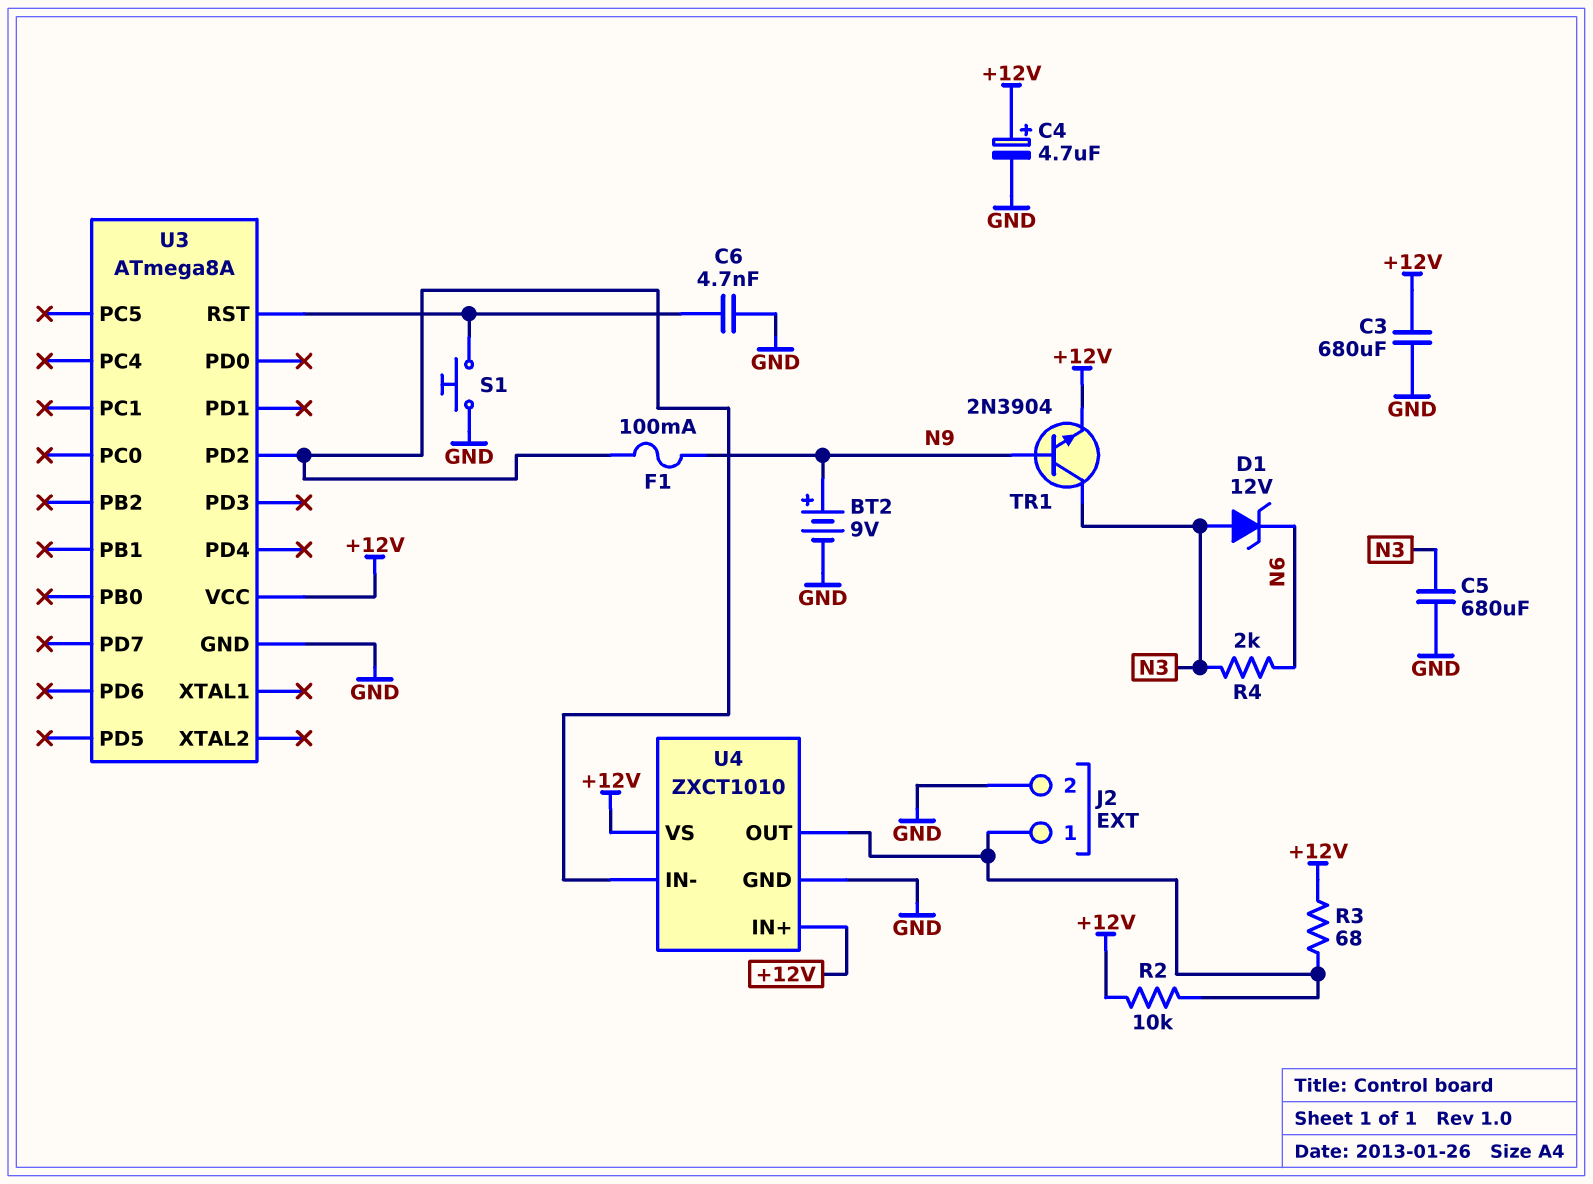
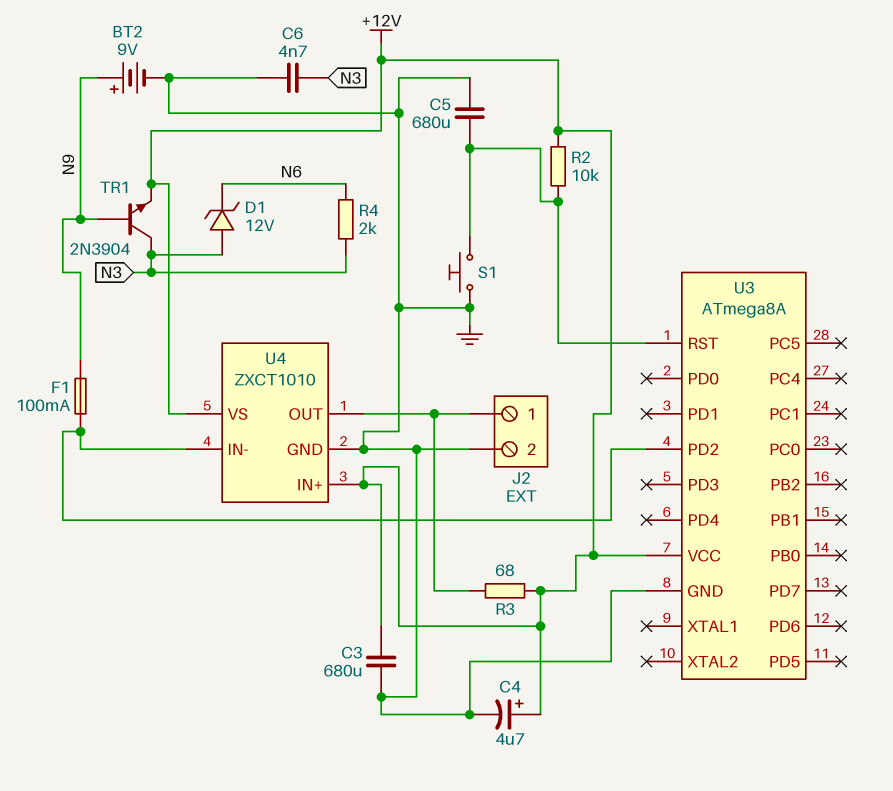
C5: 680uF (GND, N3) -> 680uF (GND, U3/RST)
C6: 4.7nF (GND, U3/RST) -> 4.7nF (GND, N3)
R2: 10k (+12V, J2/1) -> 10k (+12V, U3/RST)

